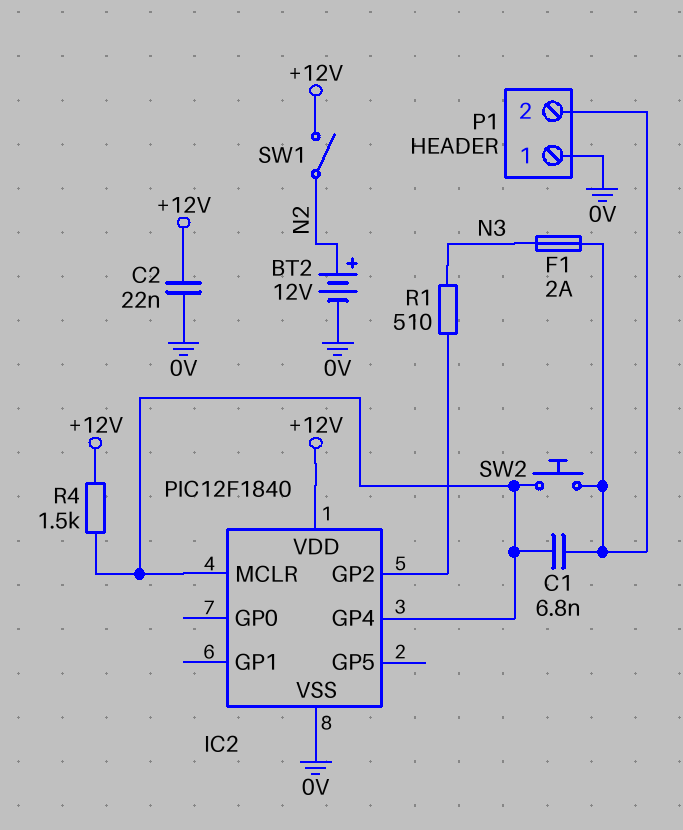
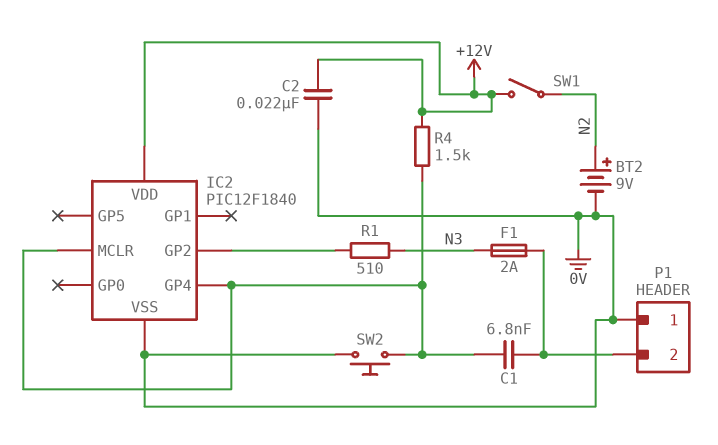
BT2: 12V (plus N2, minus 0V) -> 9V (plus N2, minus 0V)
SW2: button (IC2/GP4, P1/2) -> button (0V, IC2/GP4)

